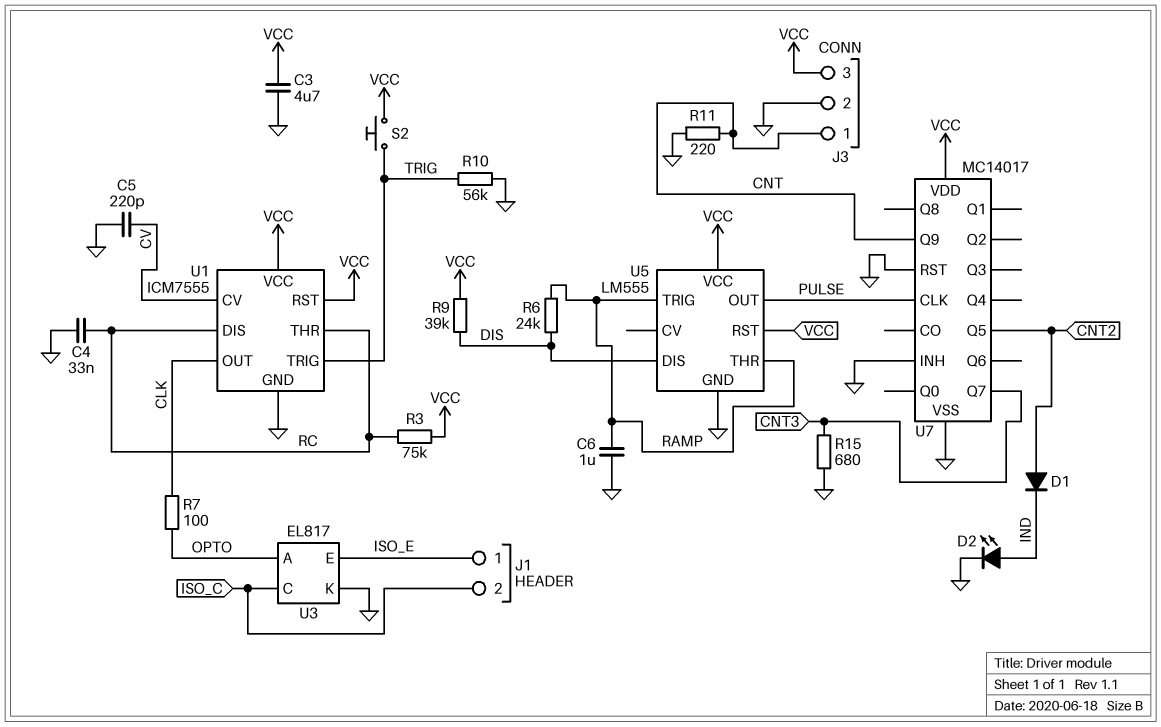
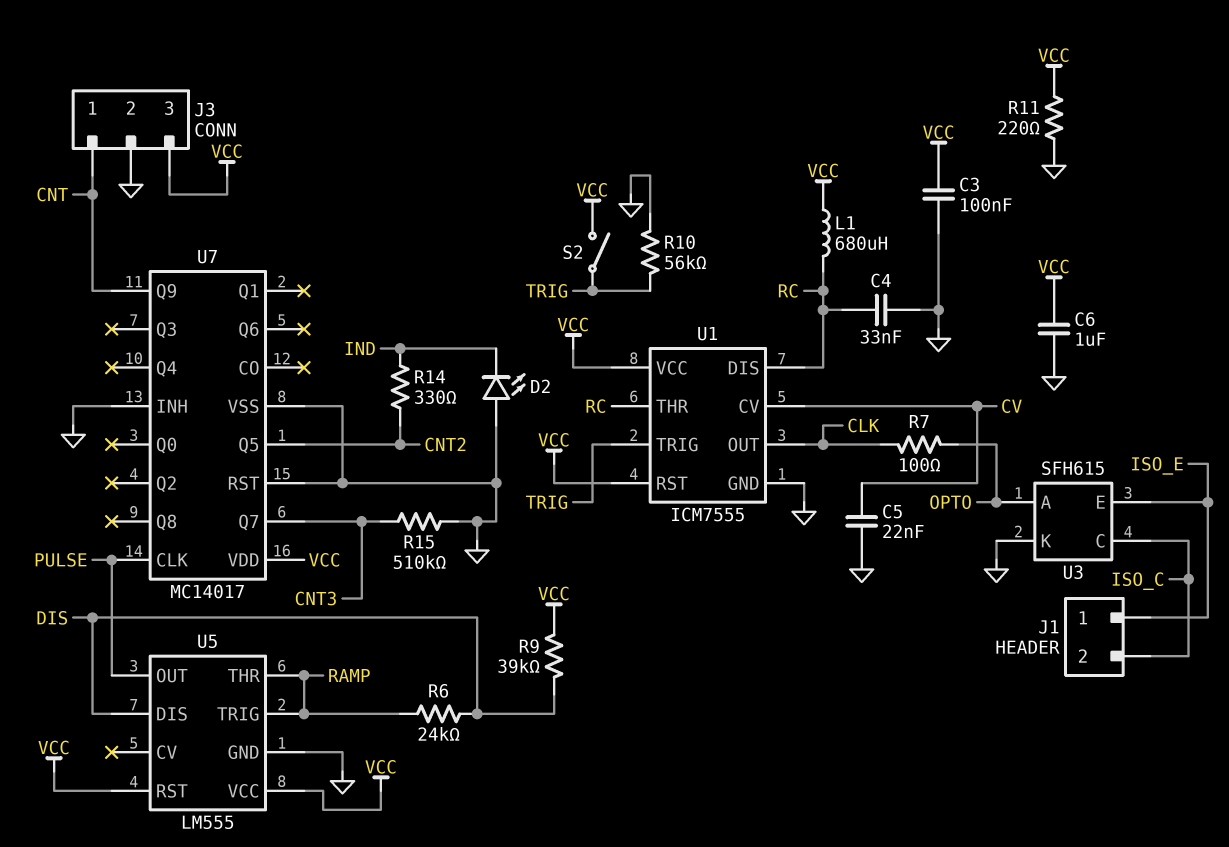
C3: 4.7uF (GND, VCC) -> 100nF (GND, VCC)
C5: 220pF (CV, GND) -> 22nF (CV, GND)
C6: 1uF (GND, RAMP) -> 1uF (GND, VCC)
D1: diode (A CNT2, K IND) -> none
D2: LED (A IND, K GND) -> LED (A GND, K IND)
L1: none -> 680uH (RC, VCC)
R3: 75k (RC, VCC) -> none
R11: 220 (CNT, GND) -> 220 (GND, VCC)
R14: none -> 330 (CNT2, IND)
R15: 680 (CNT3, GND) -> 510k (CNT3, GND)
S2: button (TRIG, VCC) -> switch (TRIG, VCC)
U3: EL817 -> SFH615

